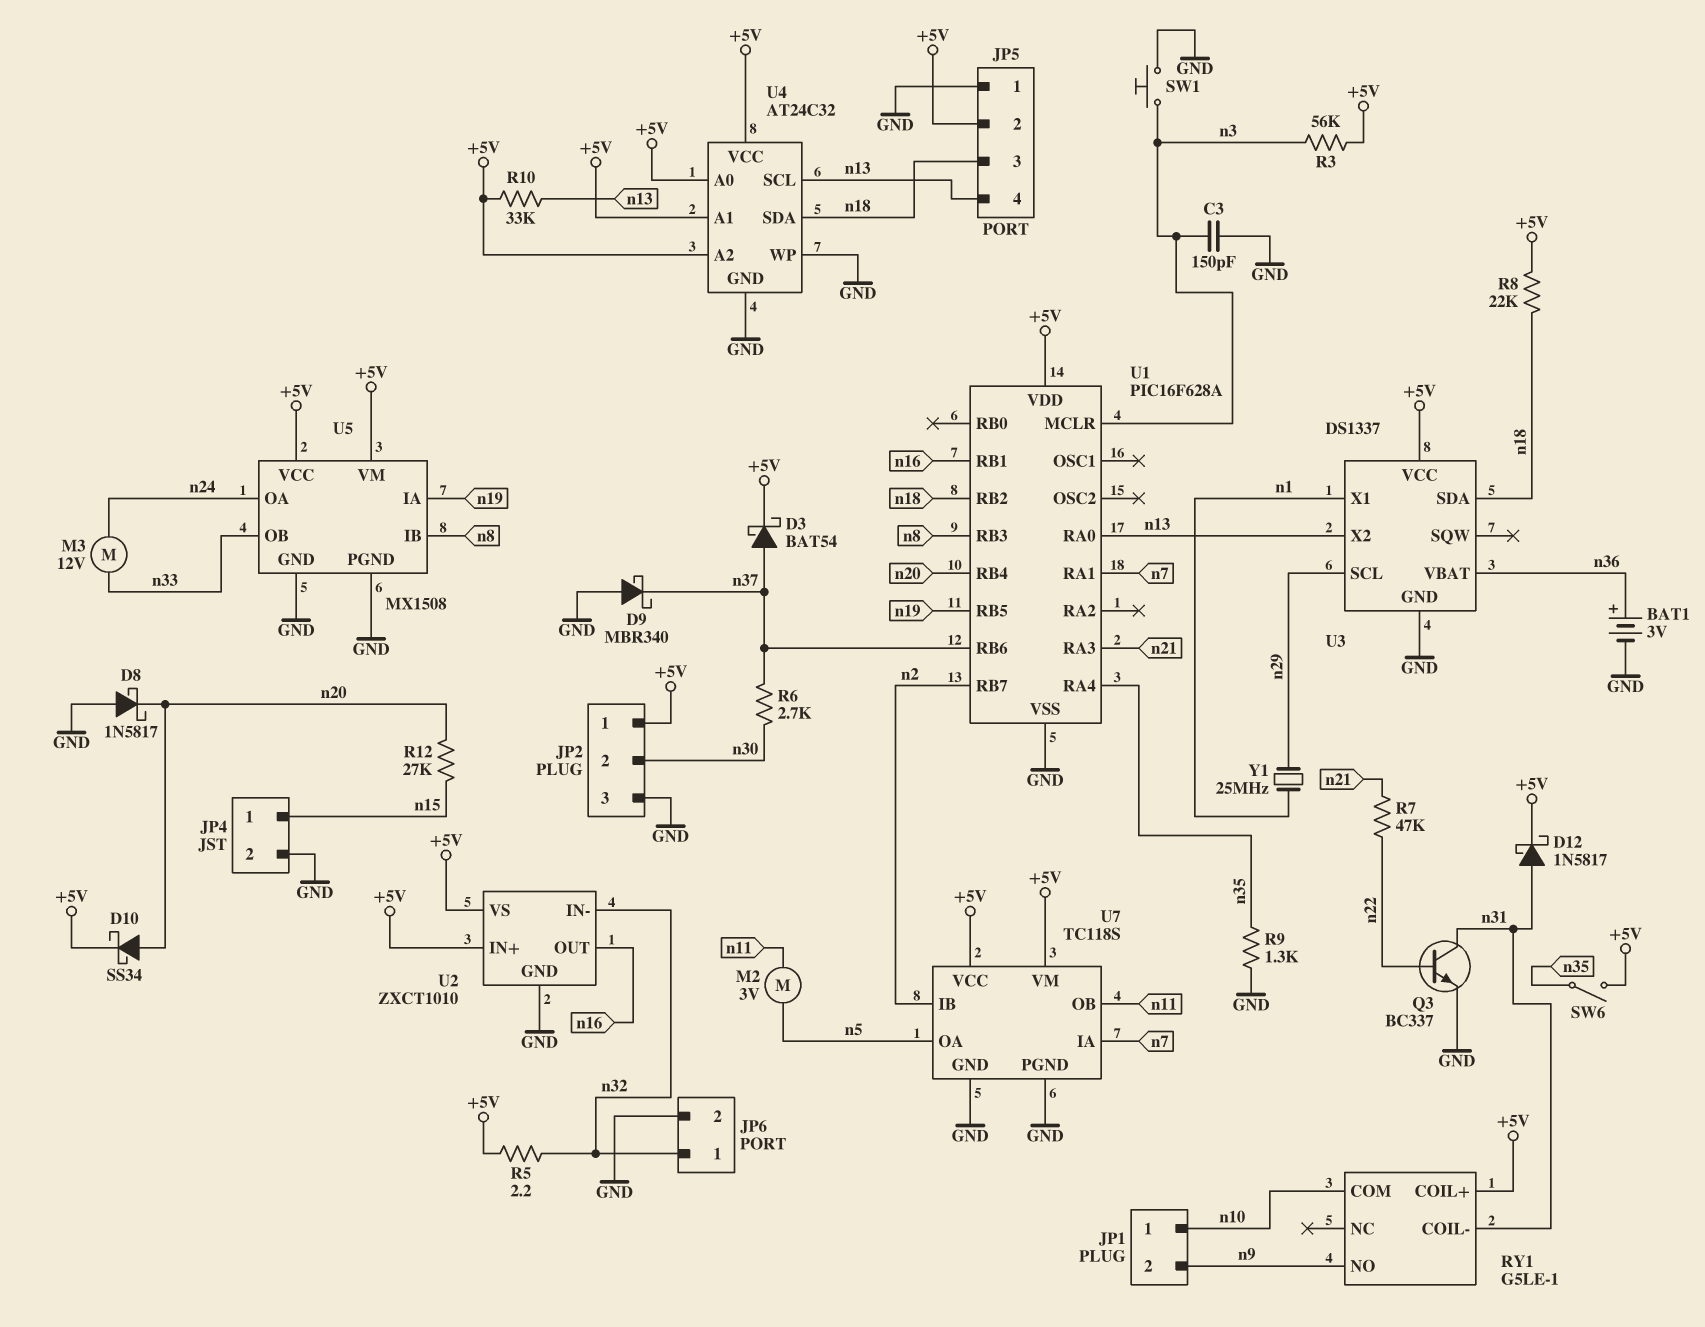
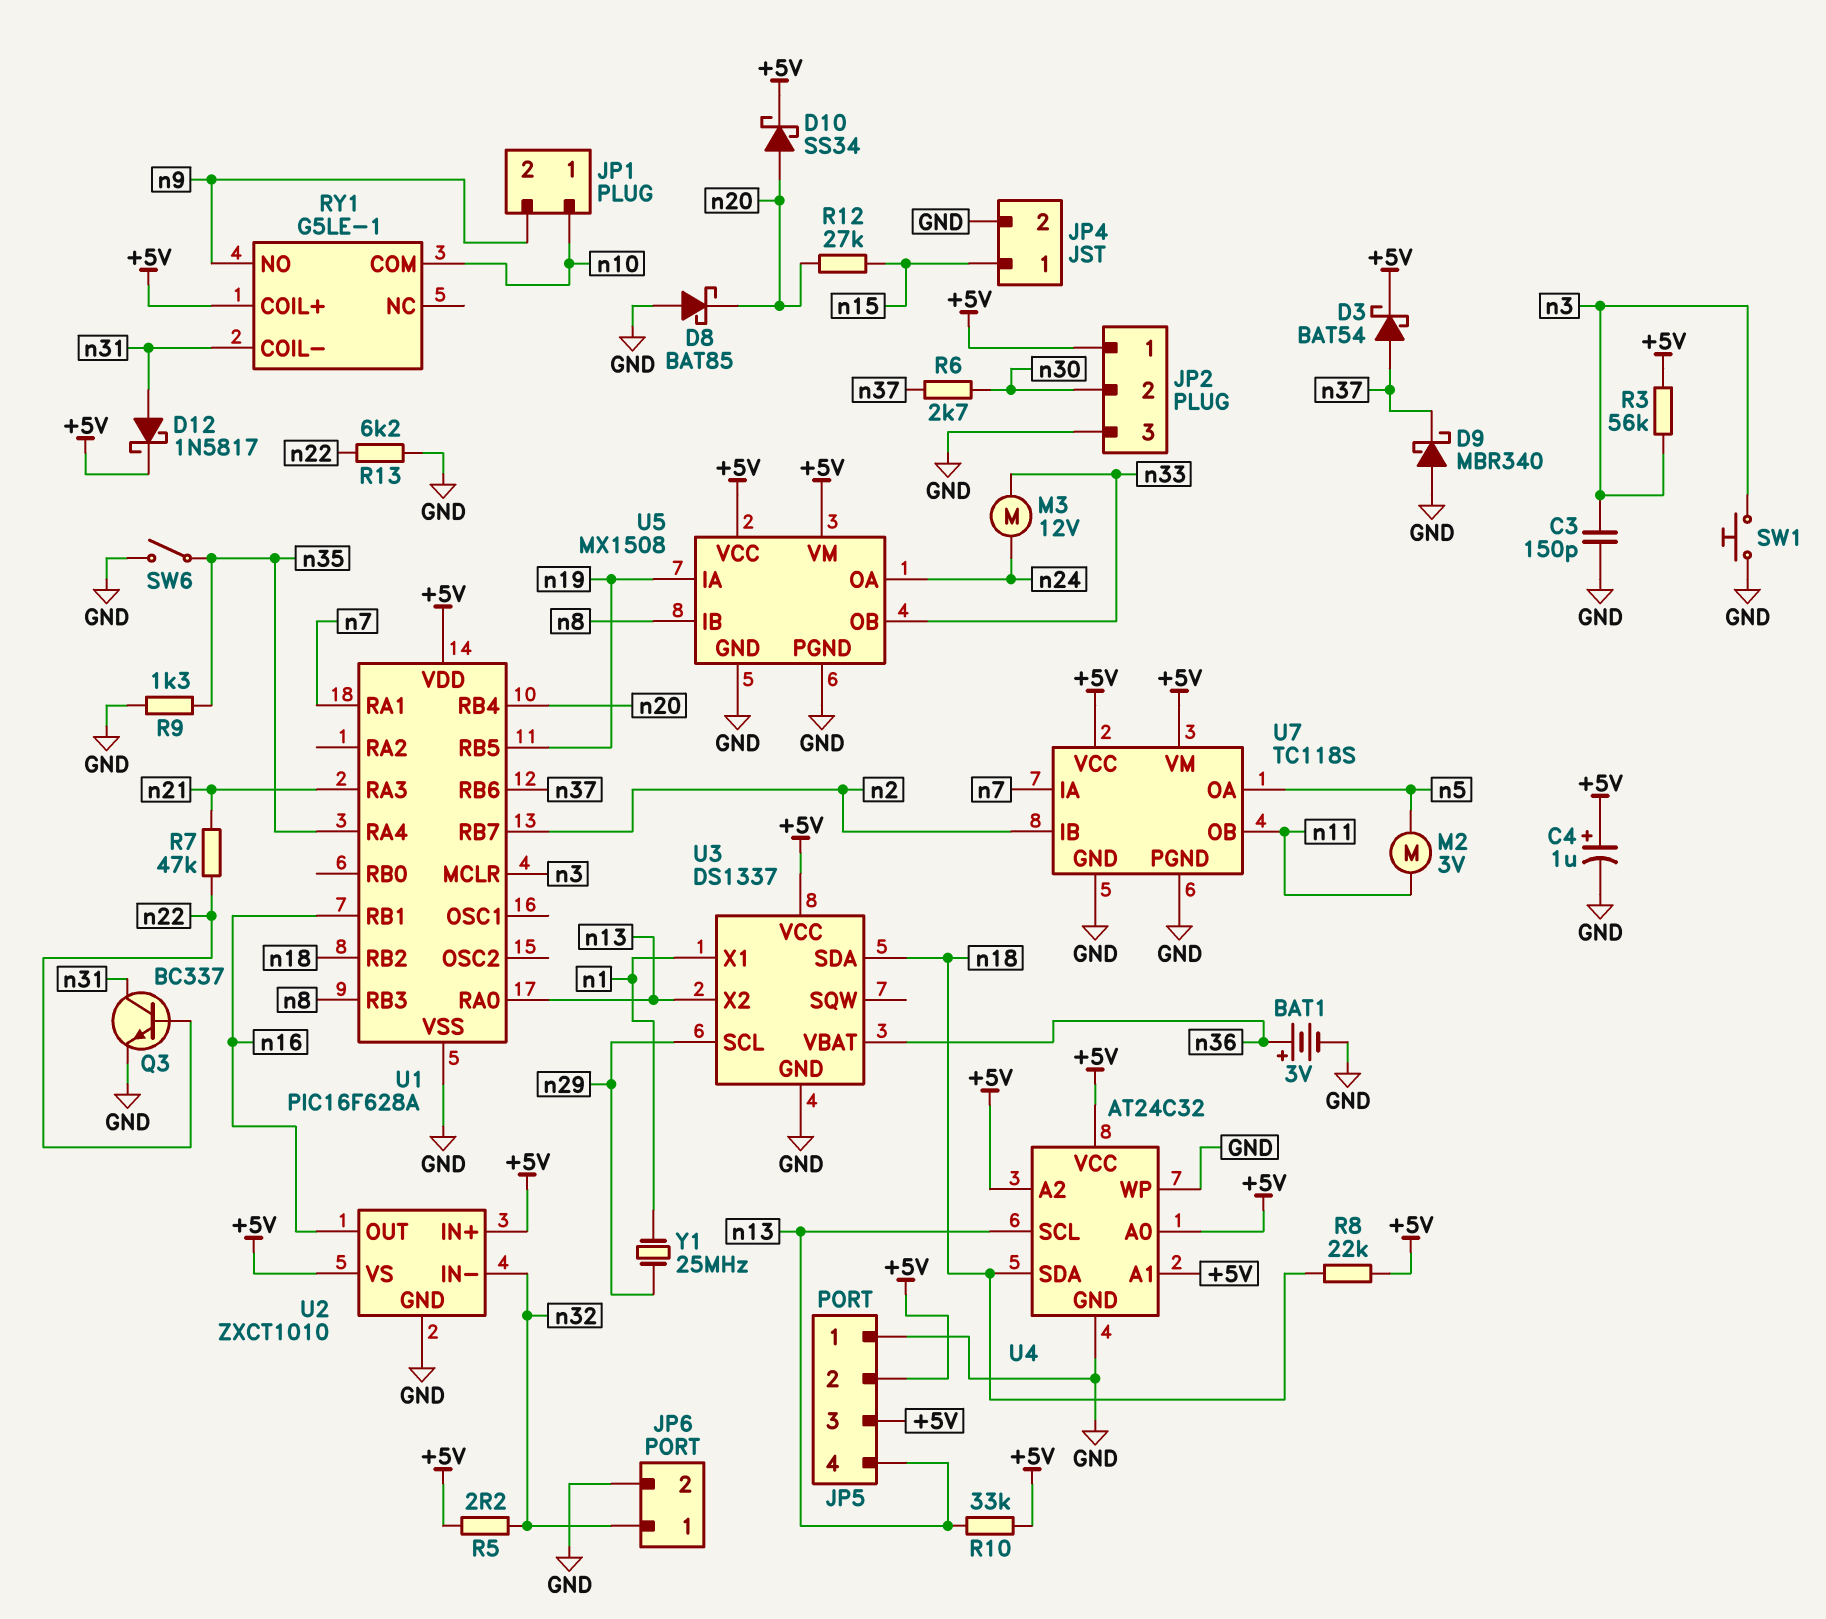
C4: none -> 1uF (plus +5V, minus GND)
D8: schottky 1N5817 (A GND, K n20) -> schottky BAT85 (A GND, K n20)
JP5 pin 3: n18 -> +5V
R13: none -> 6.2k (GND, n22)
SW6: switch (+5V, n35) -> switch (GND, n35)

